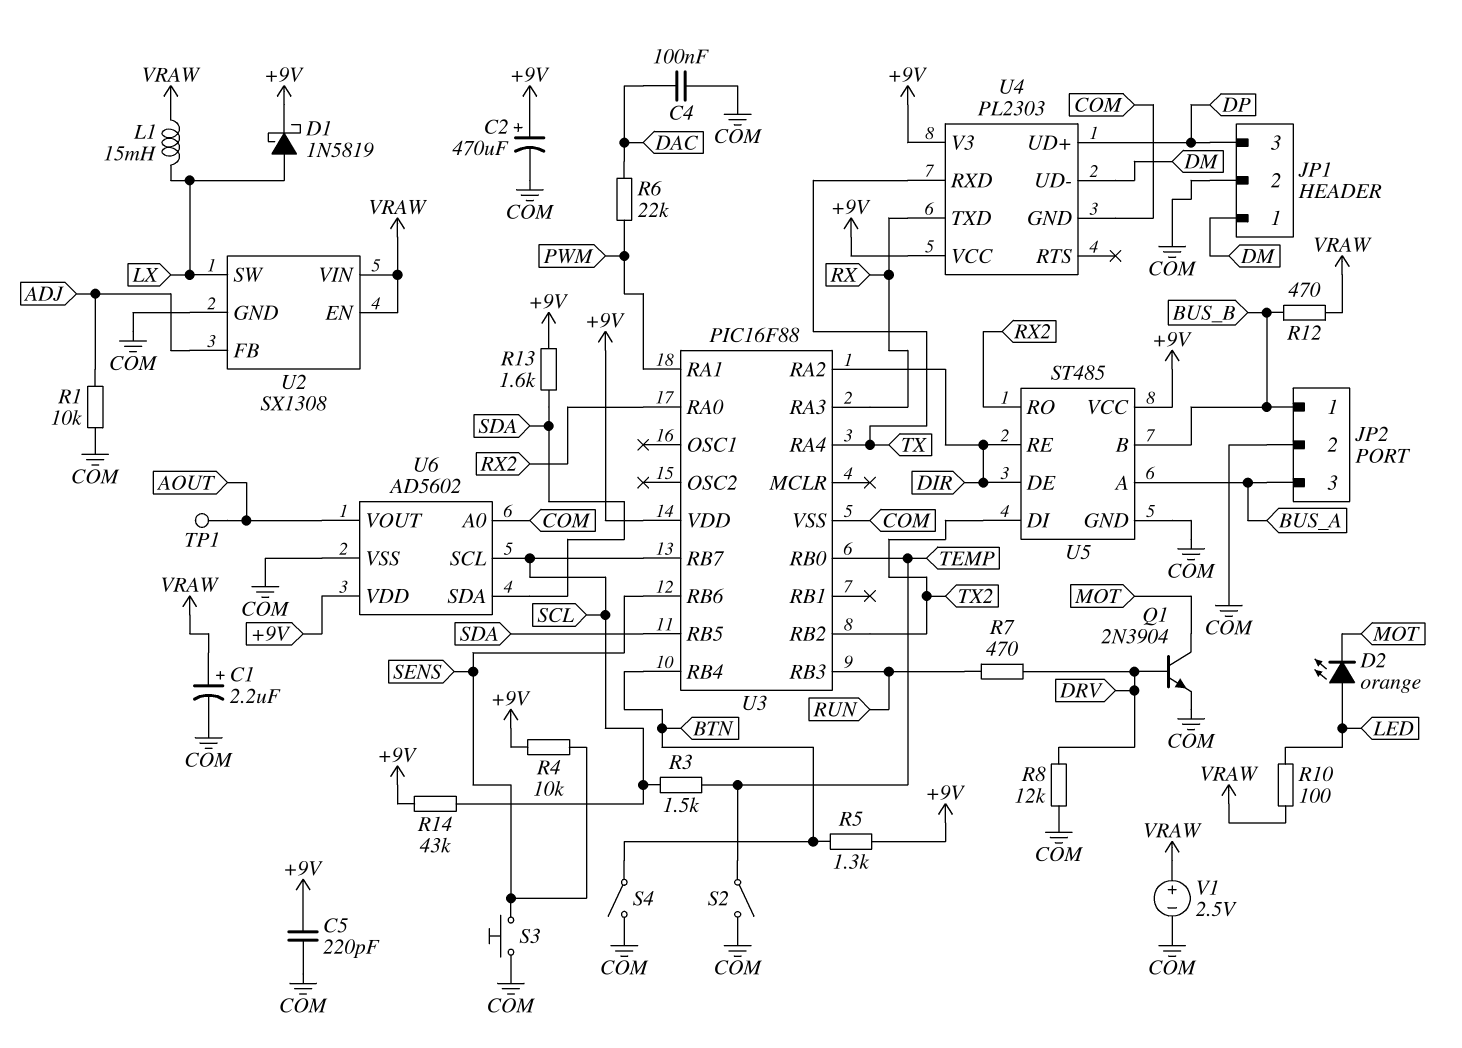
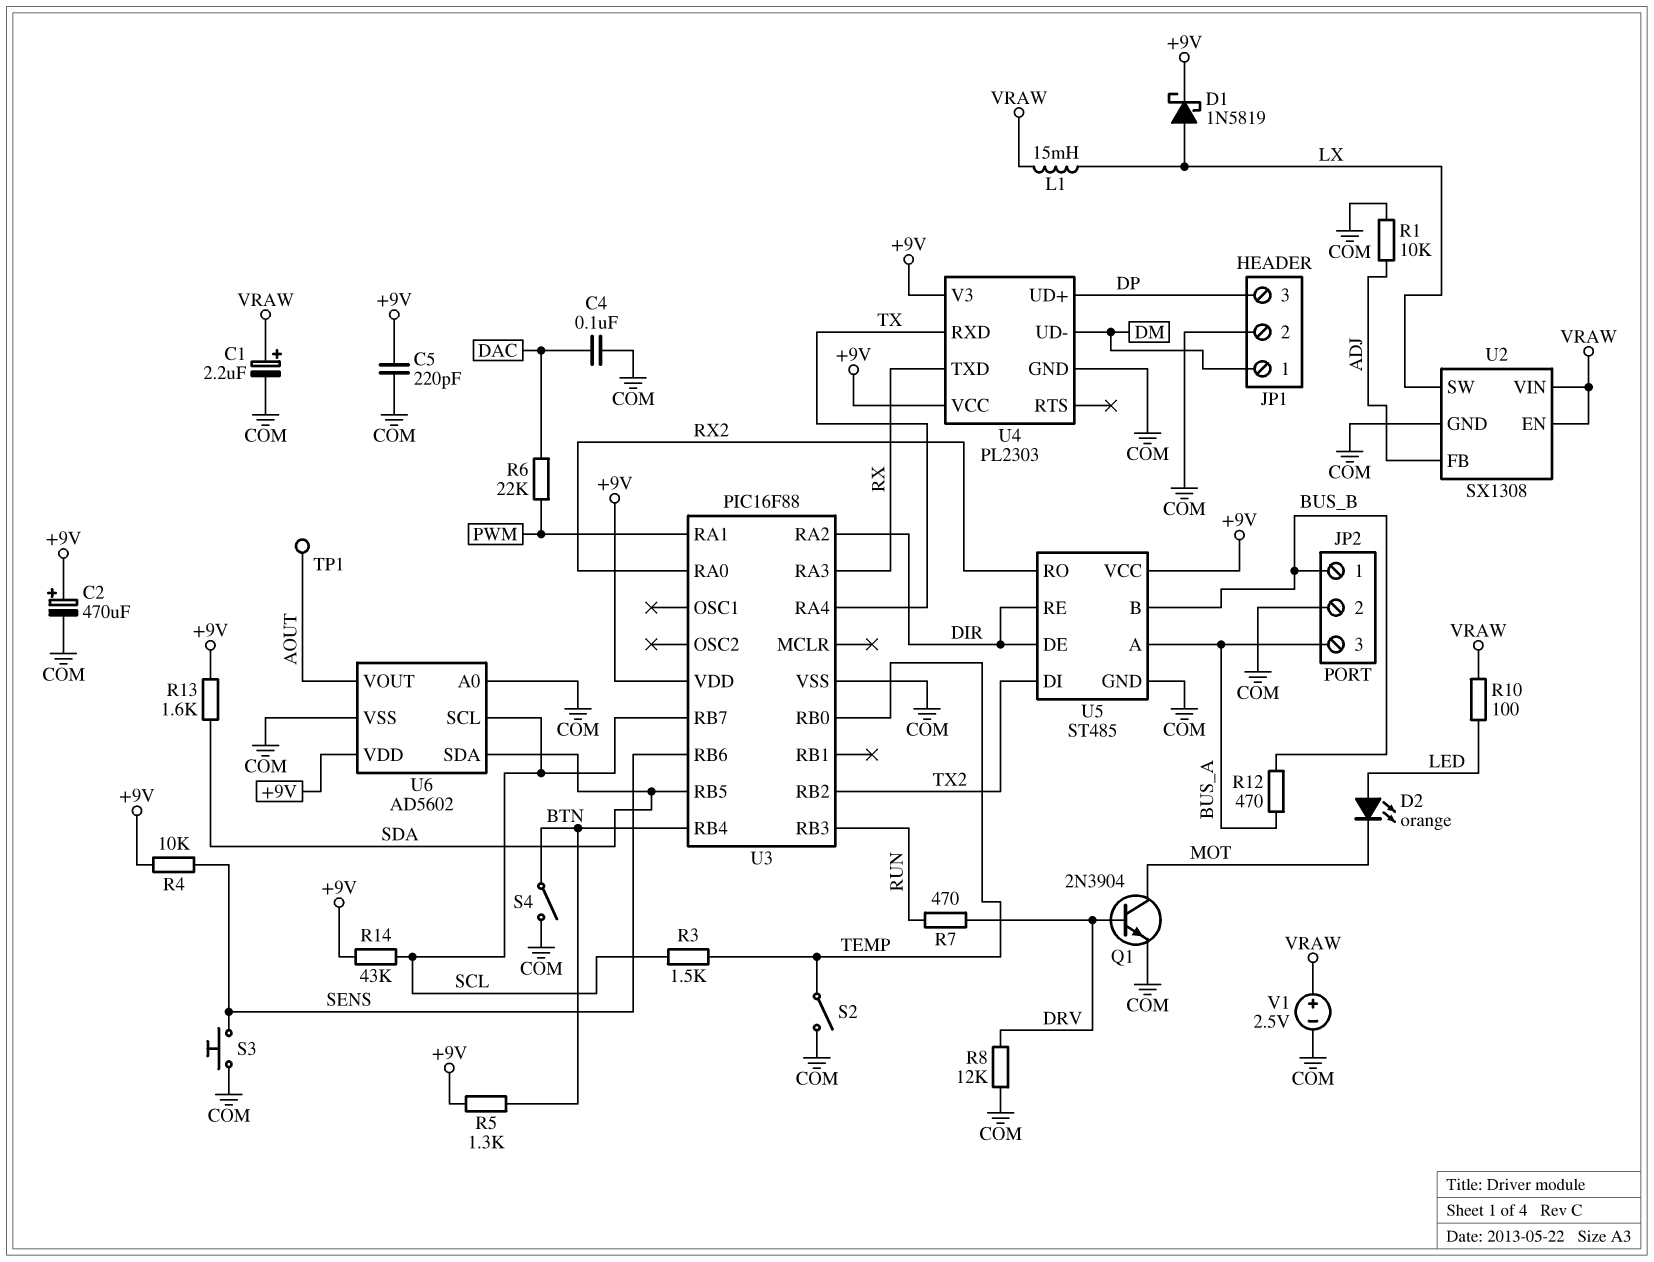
R12: 470 (BUS_B, VRAW) -> 470 (BUS_A, BUS_B)

